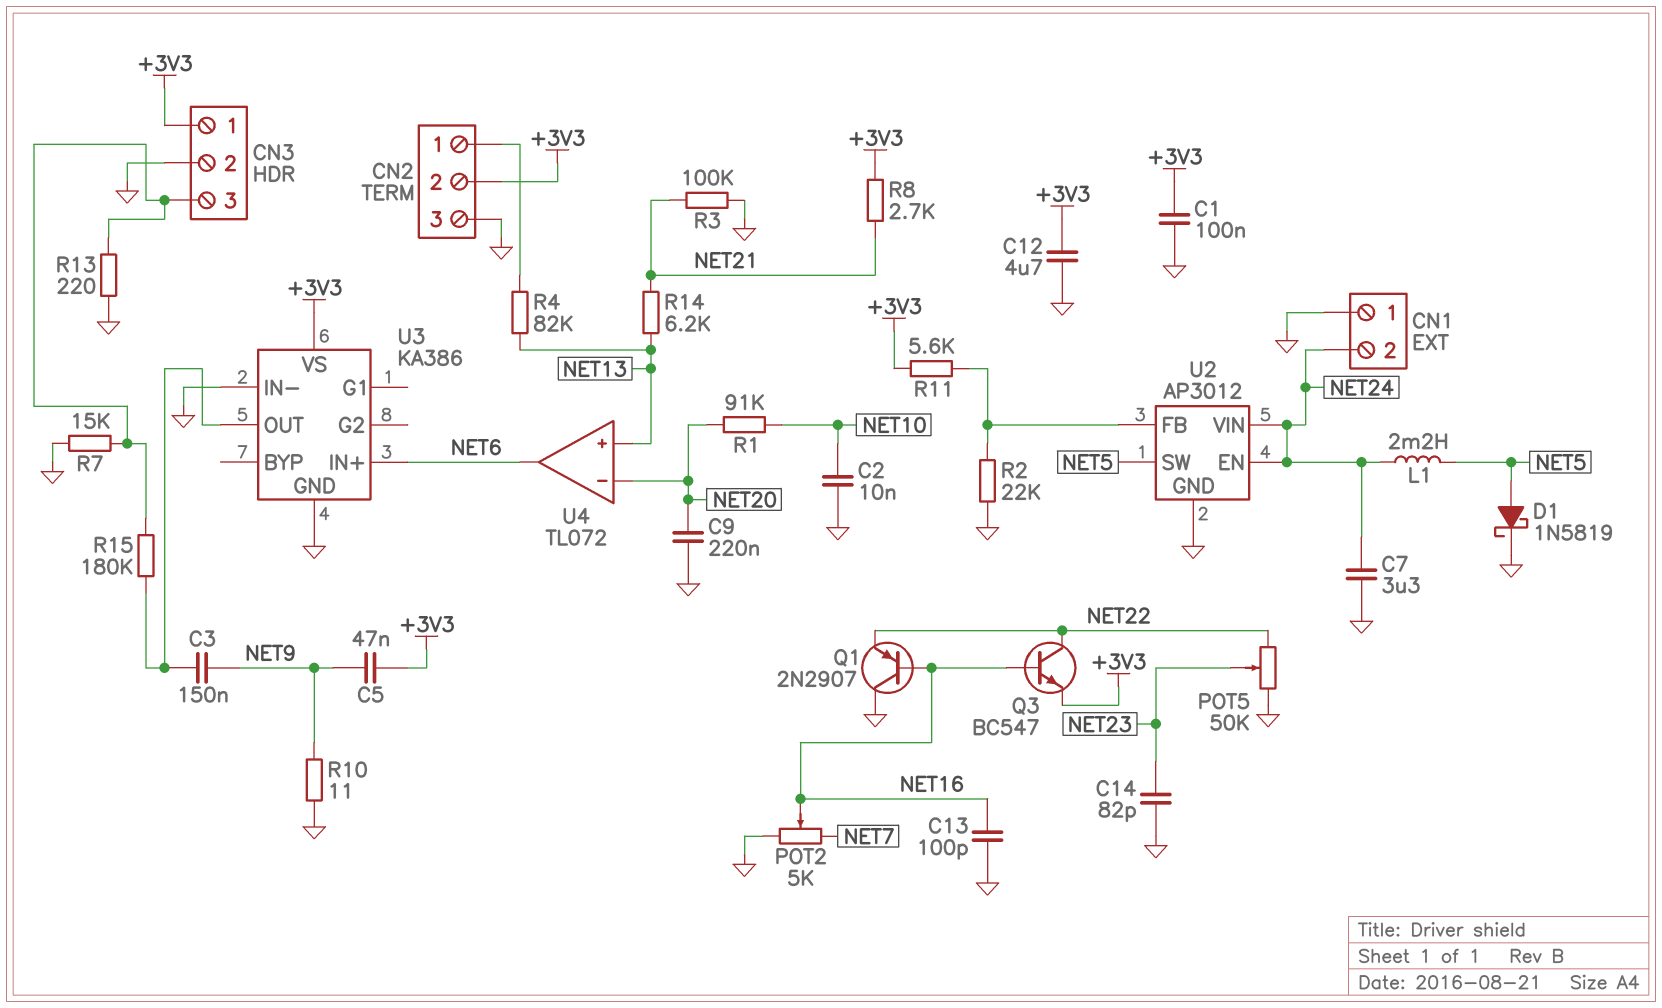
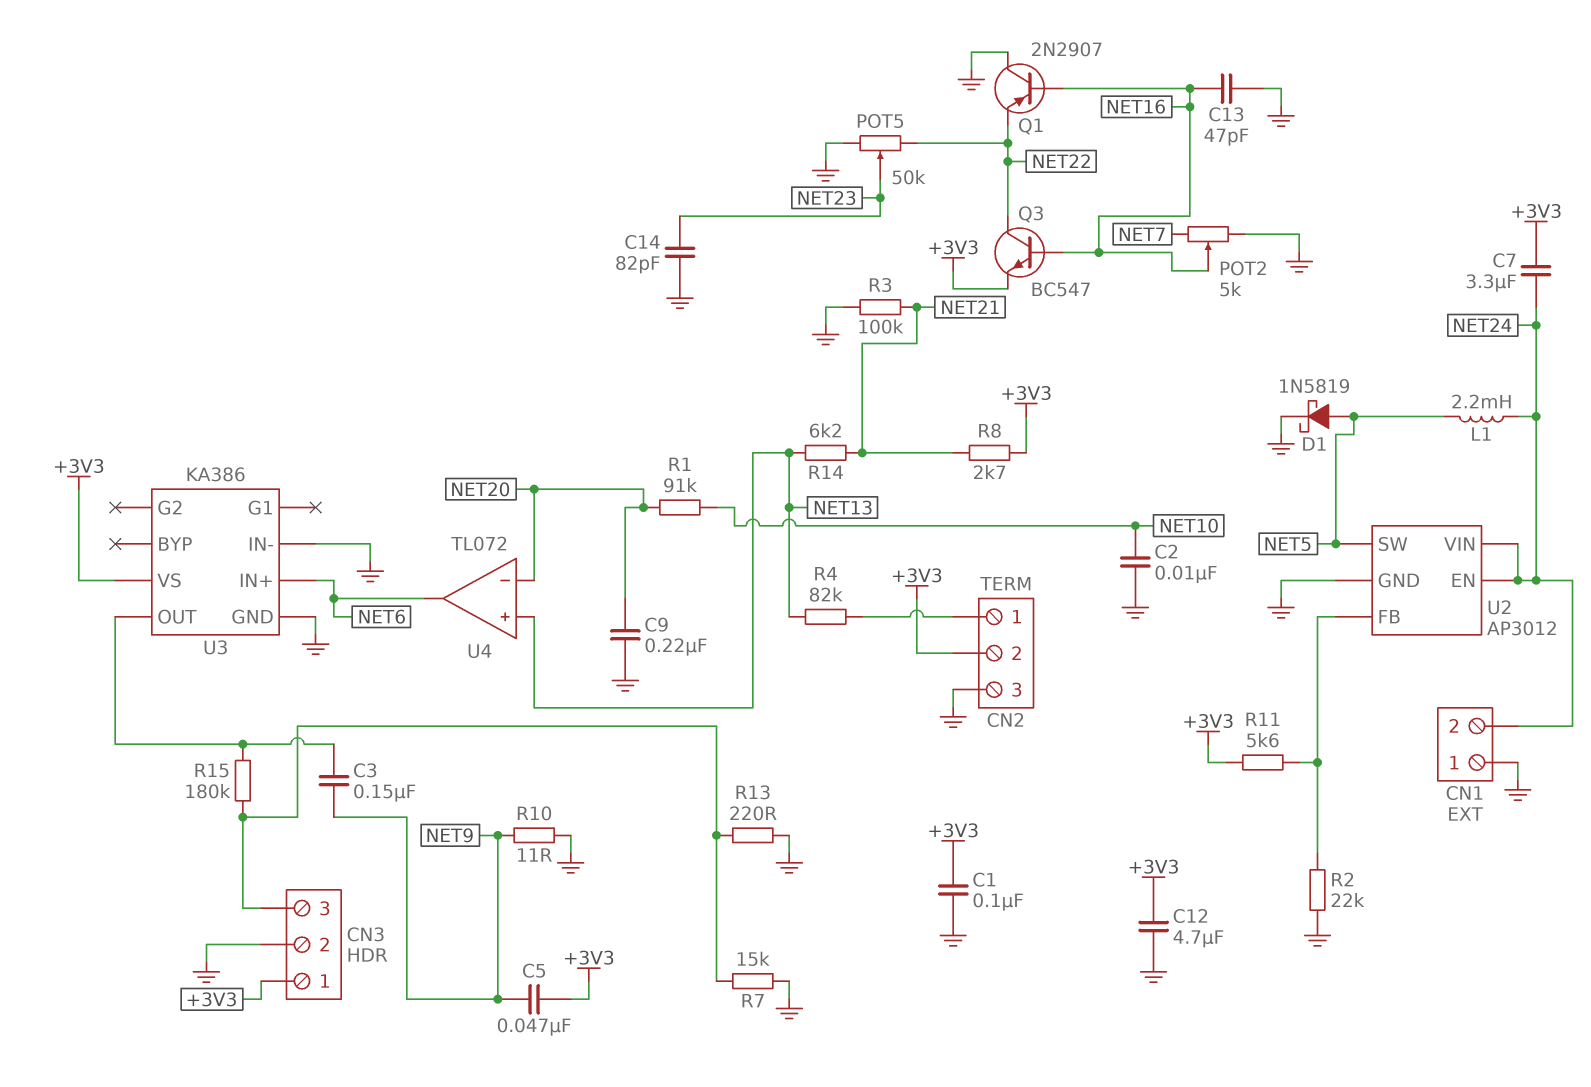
C7: 3.3uF (GND, NET24) -> 3.3uF (+3V3, NET24)
C13: 100pF (GND, NET16) -> 47pF (GND, NET16)

